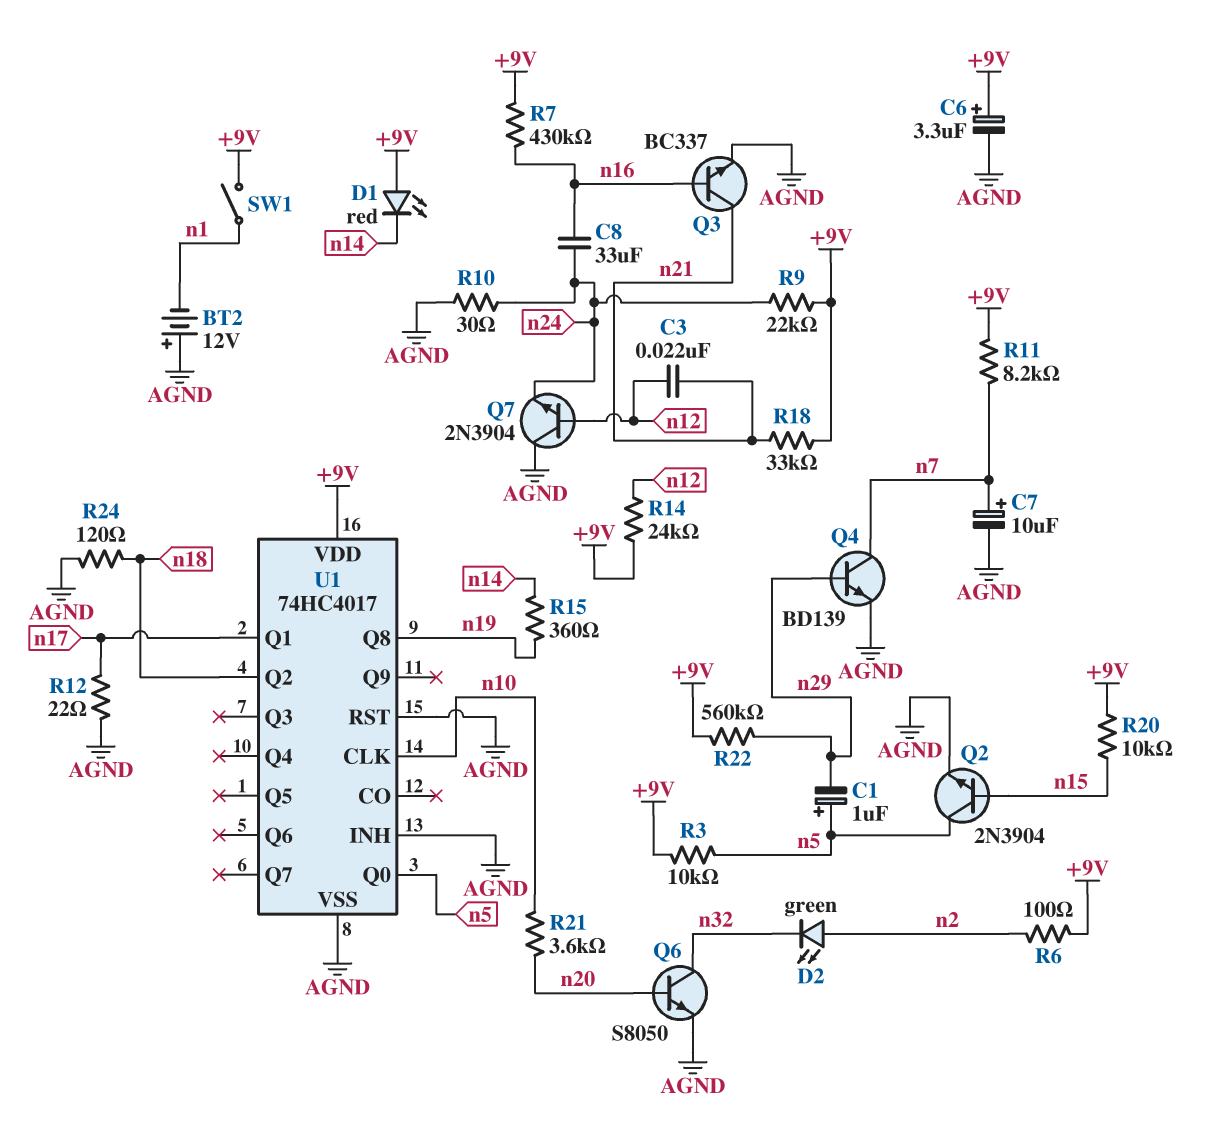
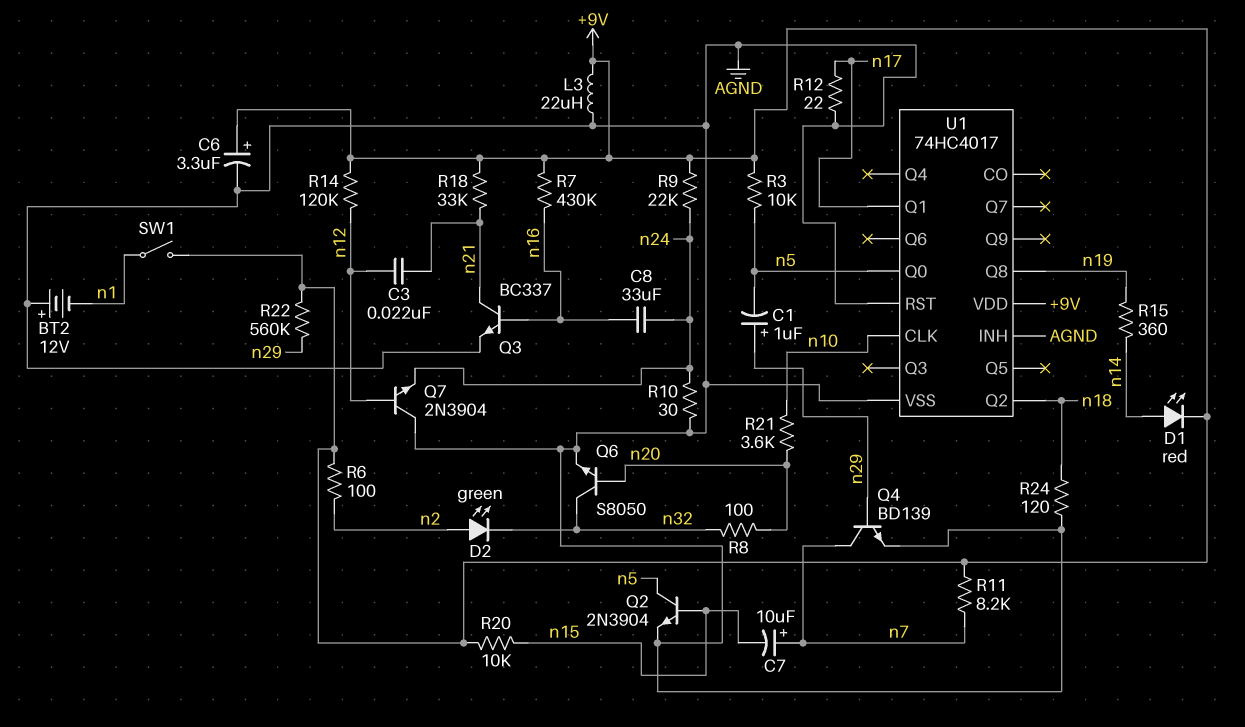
C1: 1uF (plus n5, minus n29) -> 1uF (plus n29, minus n5)
C7: 10uF (plus n7, minus AGND) -> 10uF (plus n7, minus n15)
D1: LED red (A +9V, K n14) -> LED red (A n14, K +9V)
L3: none -> 22uH (+9V, AGND)
R8: none -> 100 (n20, n32)
R14: 24k (+9V, n12) -> 120k (+9V, n12)

